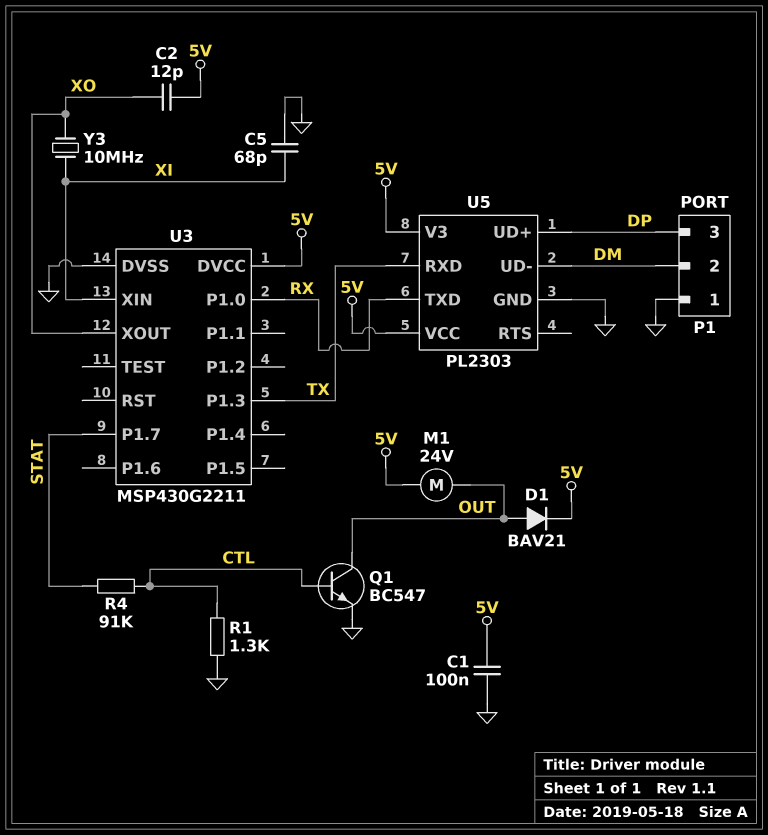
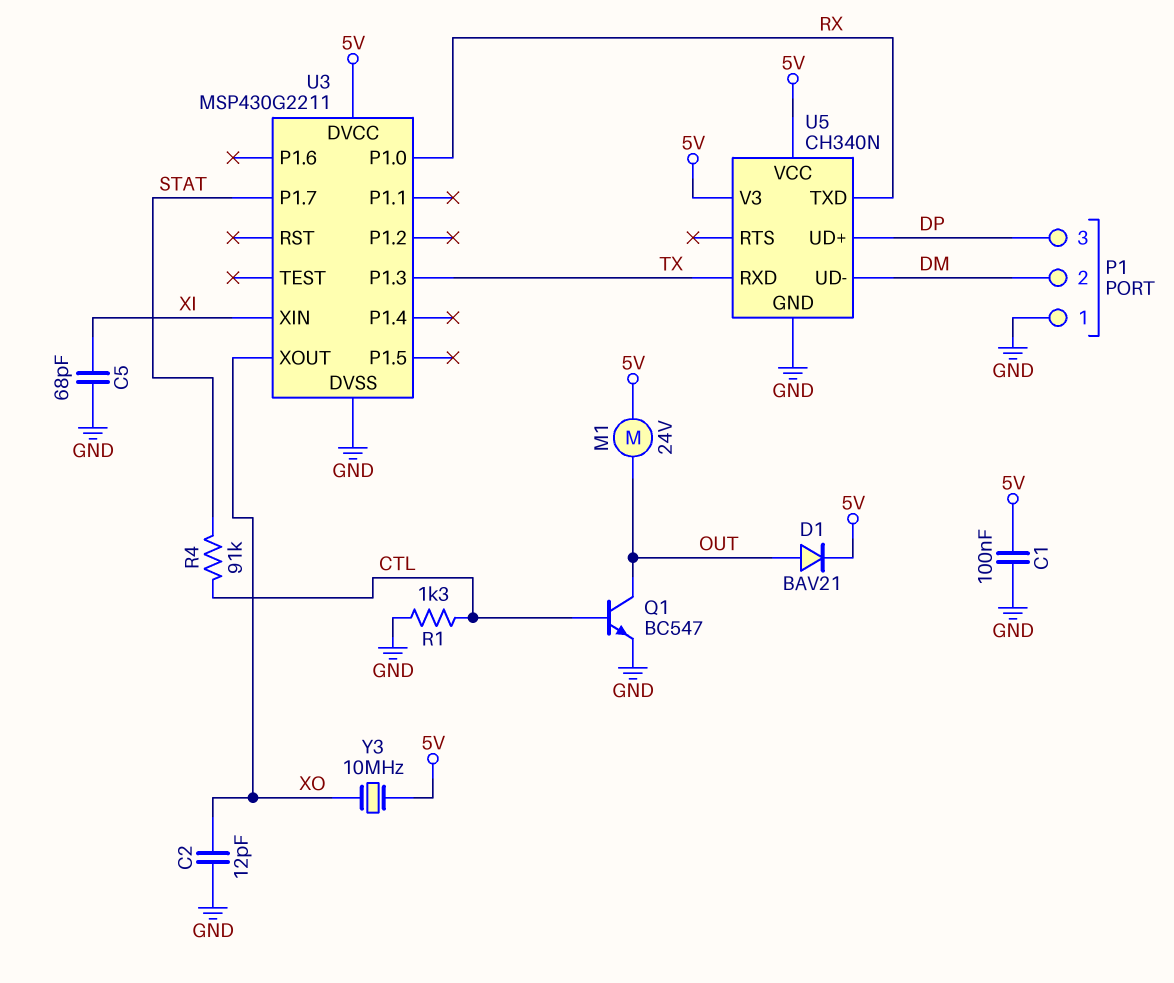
C2: 12pF (5V, XO) -> 12pF (GND, XO)
U5: PL2303 -> CH340N
Y3: 10MHz (XI, XO) -> 10MHz (5V, XO)

